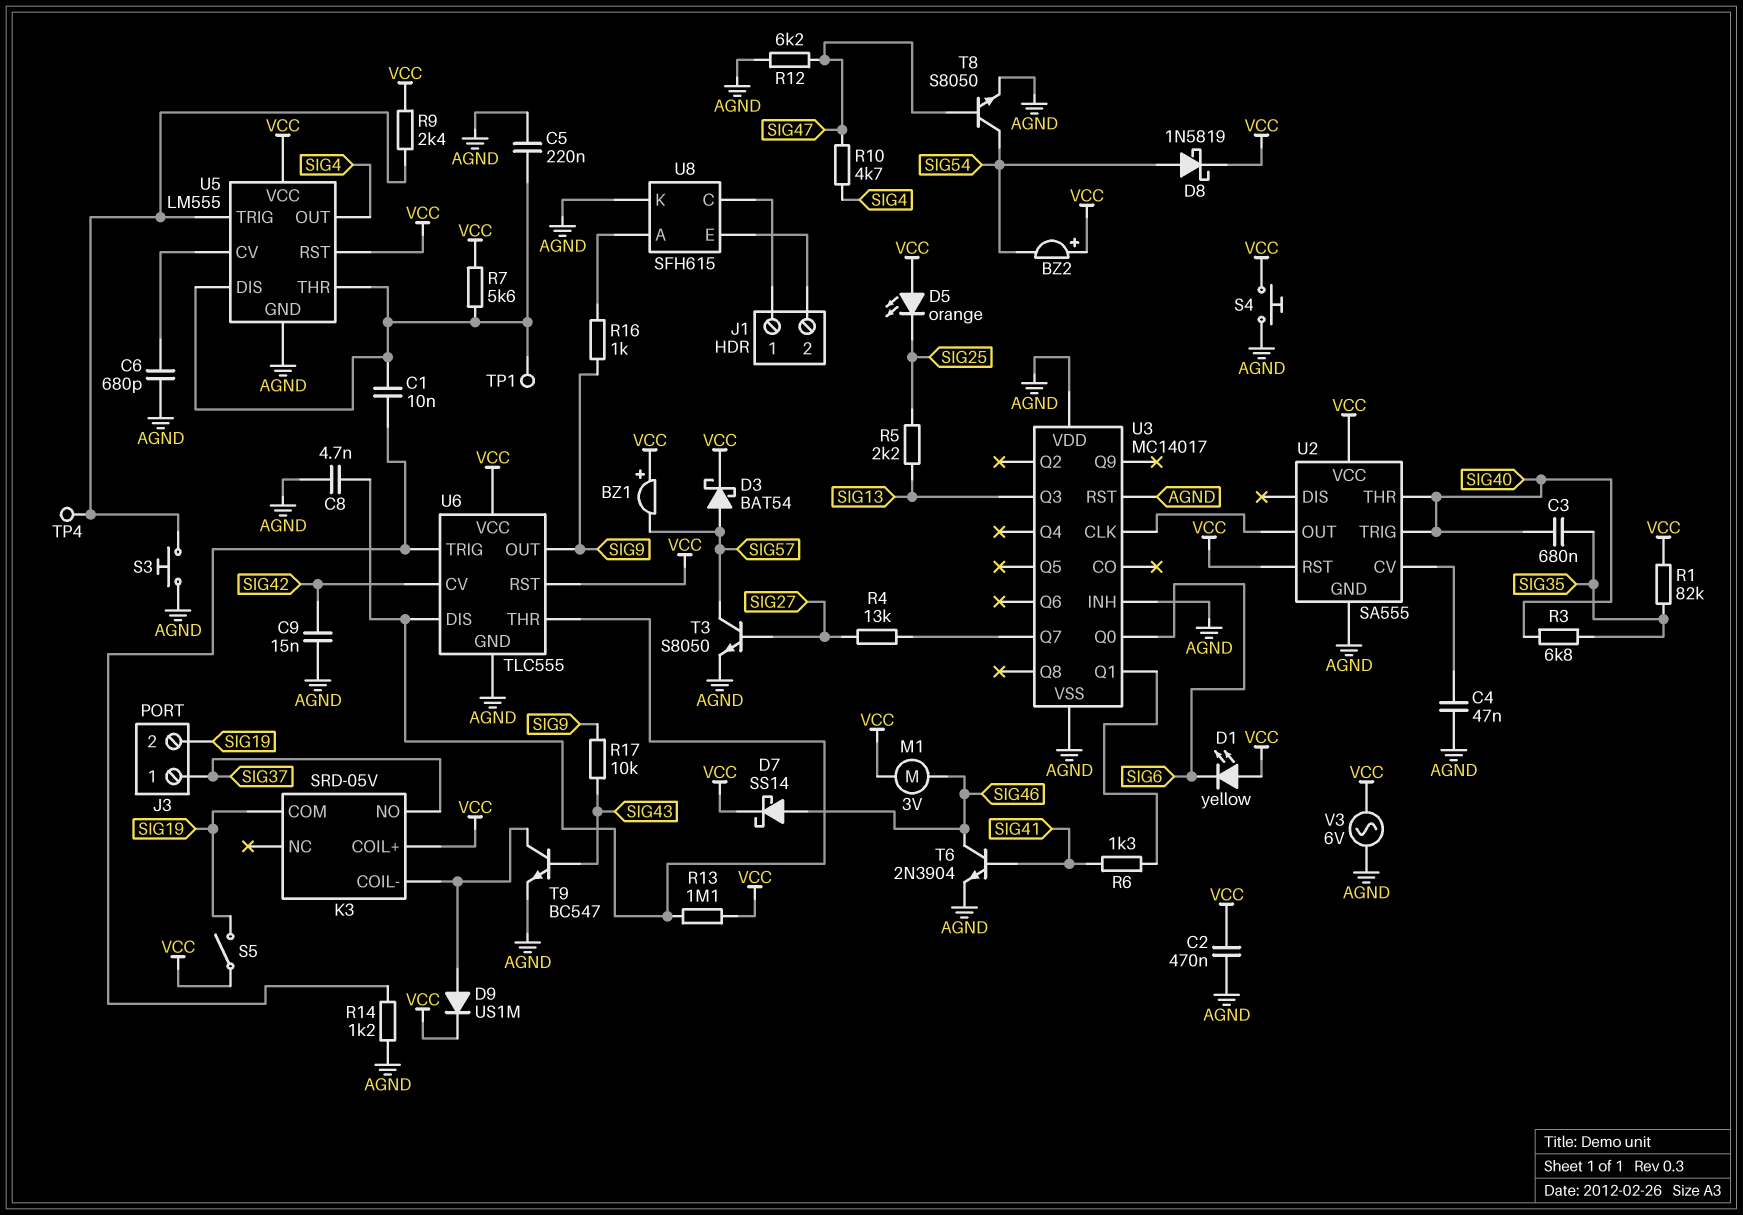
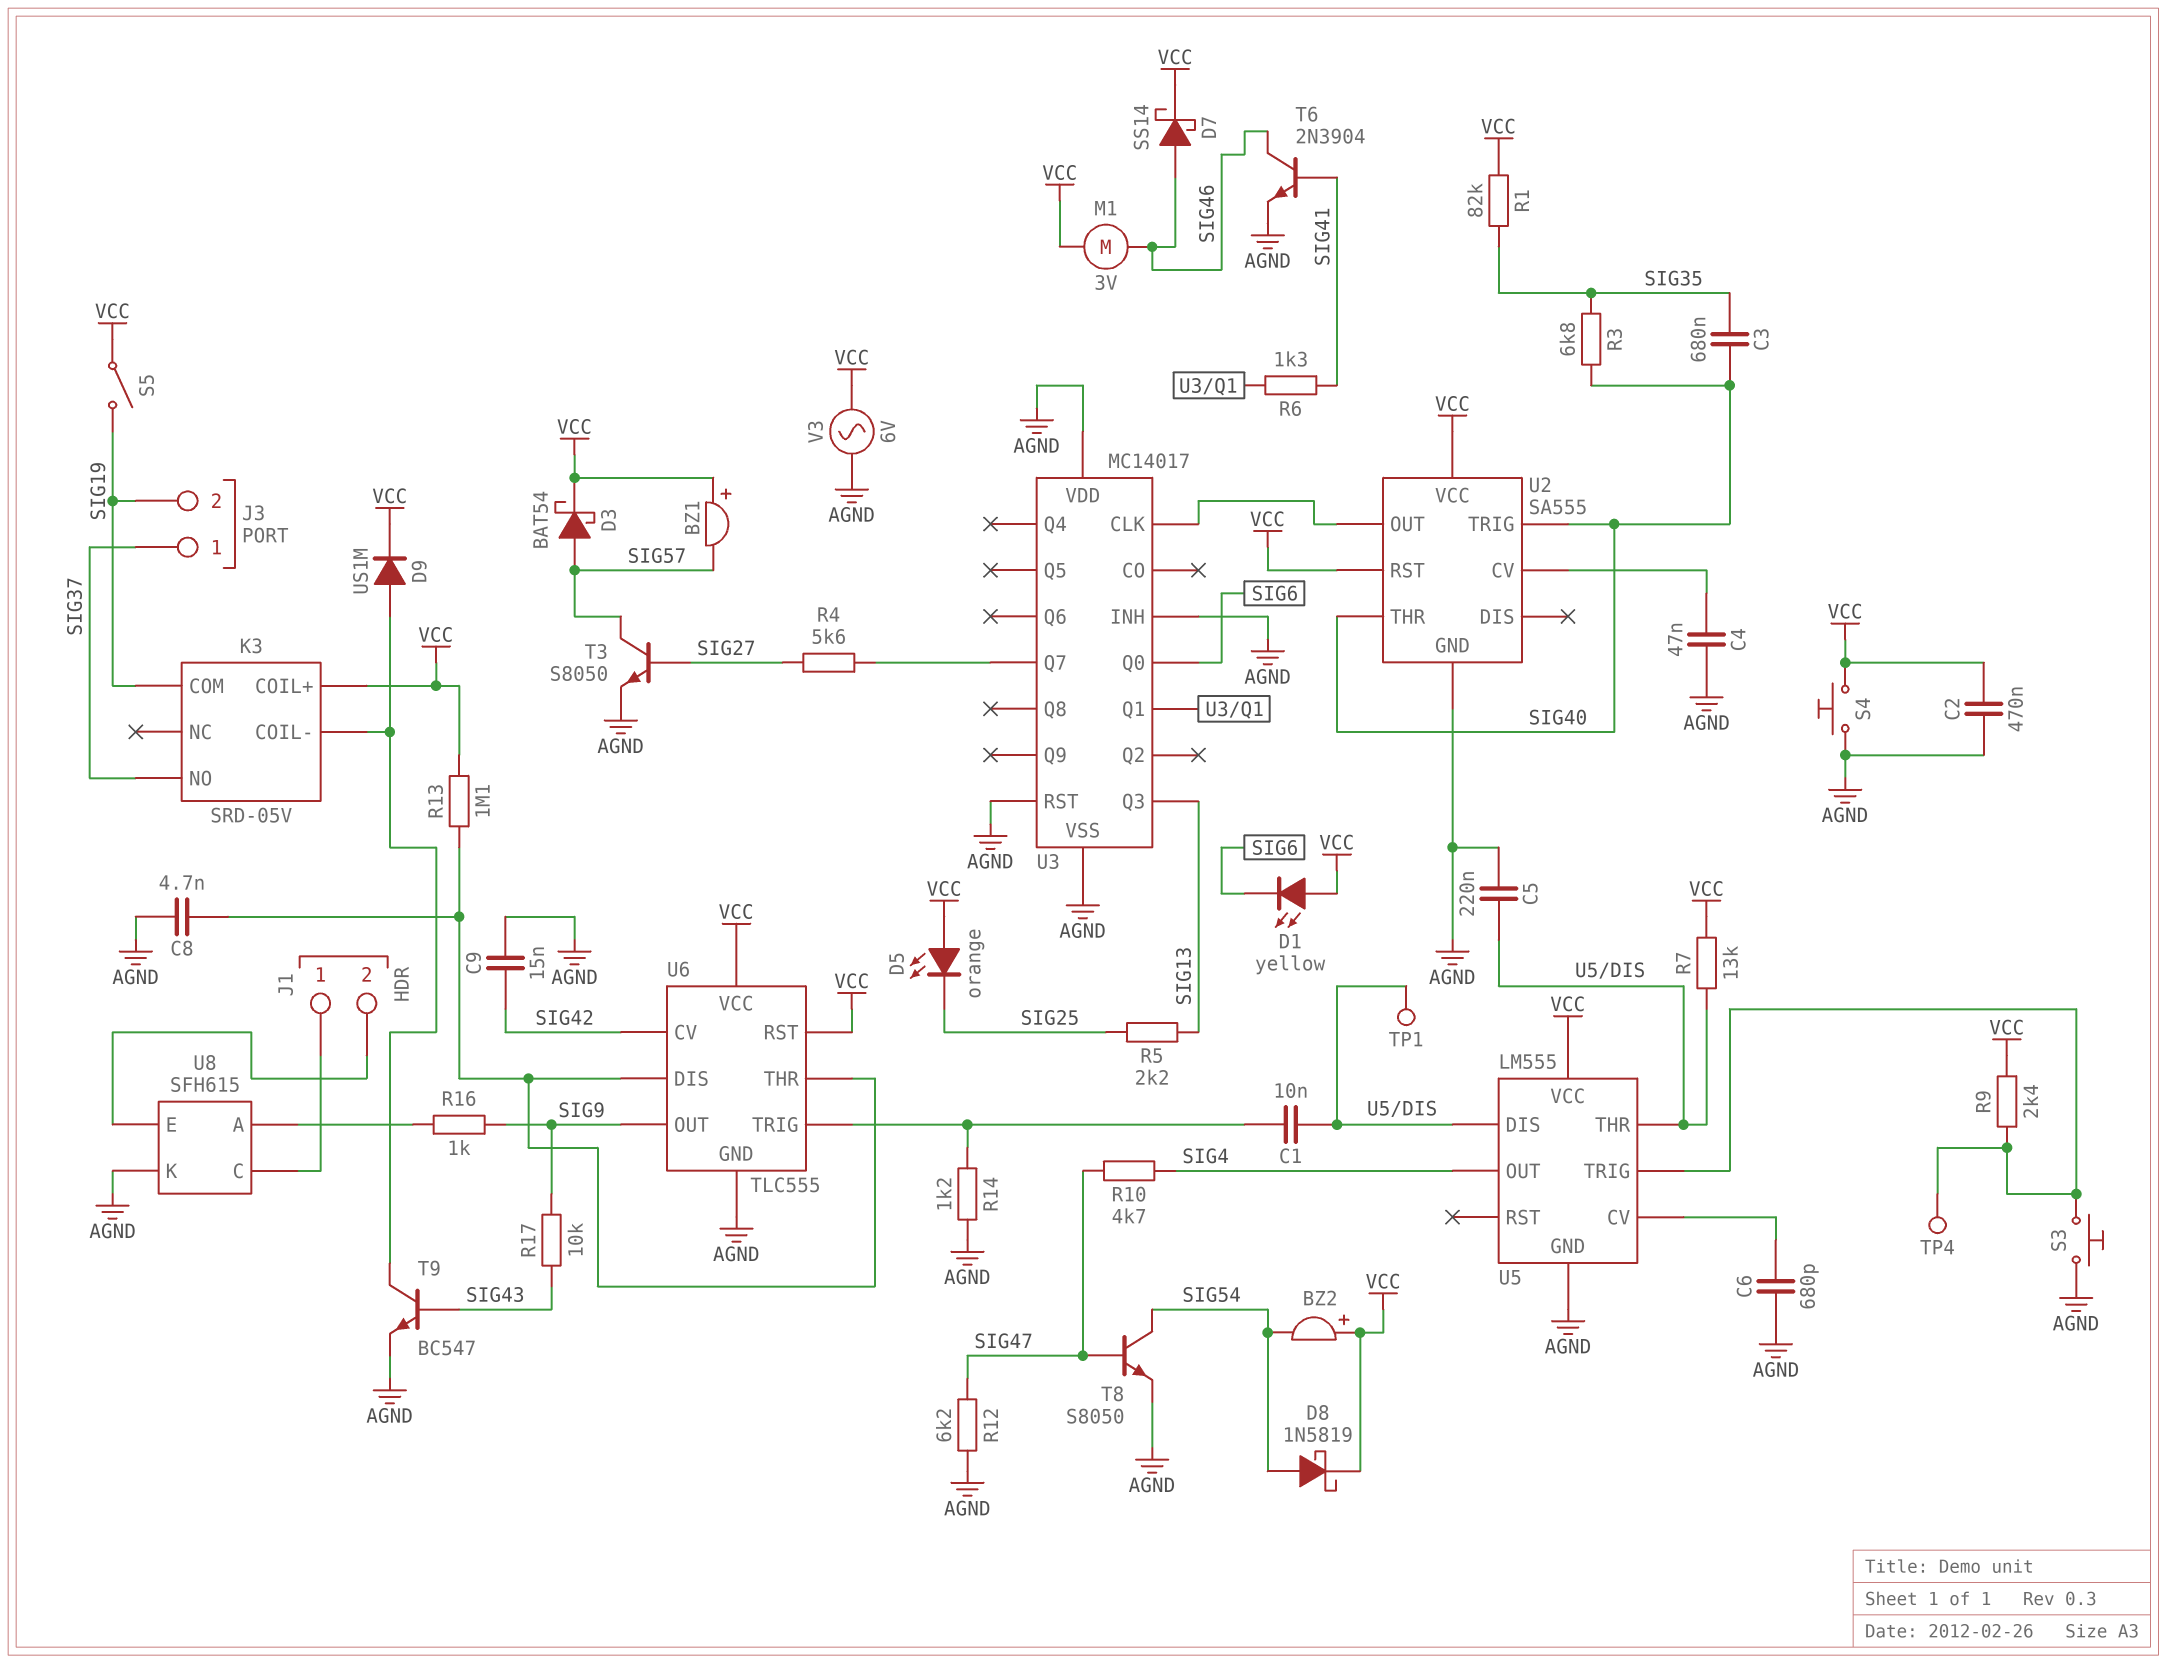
R4: 13k (SIG27, U3/Q7) -> 5.6k (SIG27, U3/Q7)
R7: 5.6k (U5/DIS, VCC) -> 13k (U5/DIS, VCC)
U5 pin RST: VCC -> none

